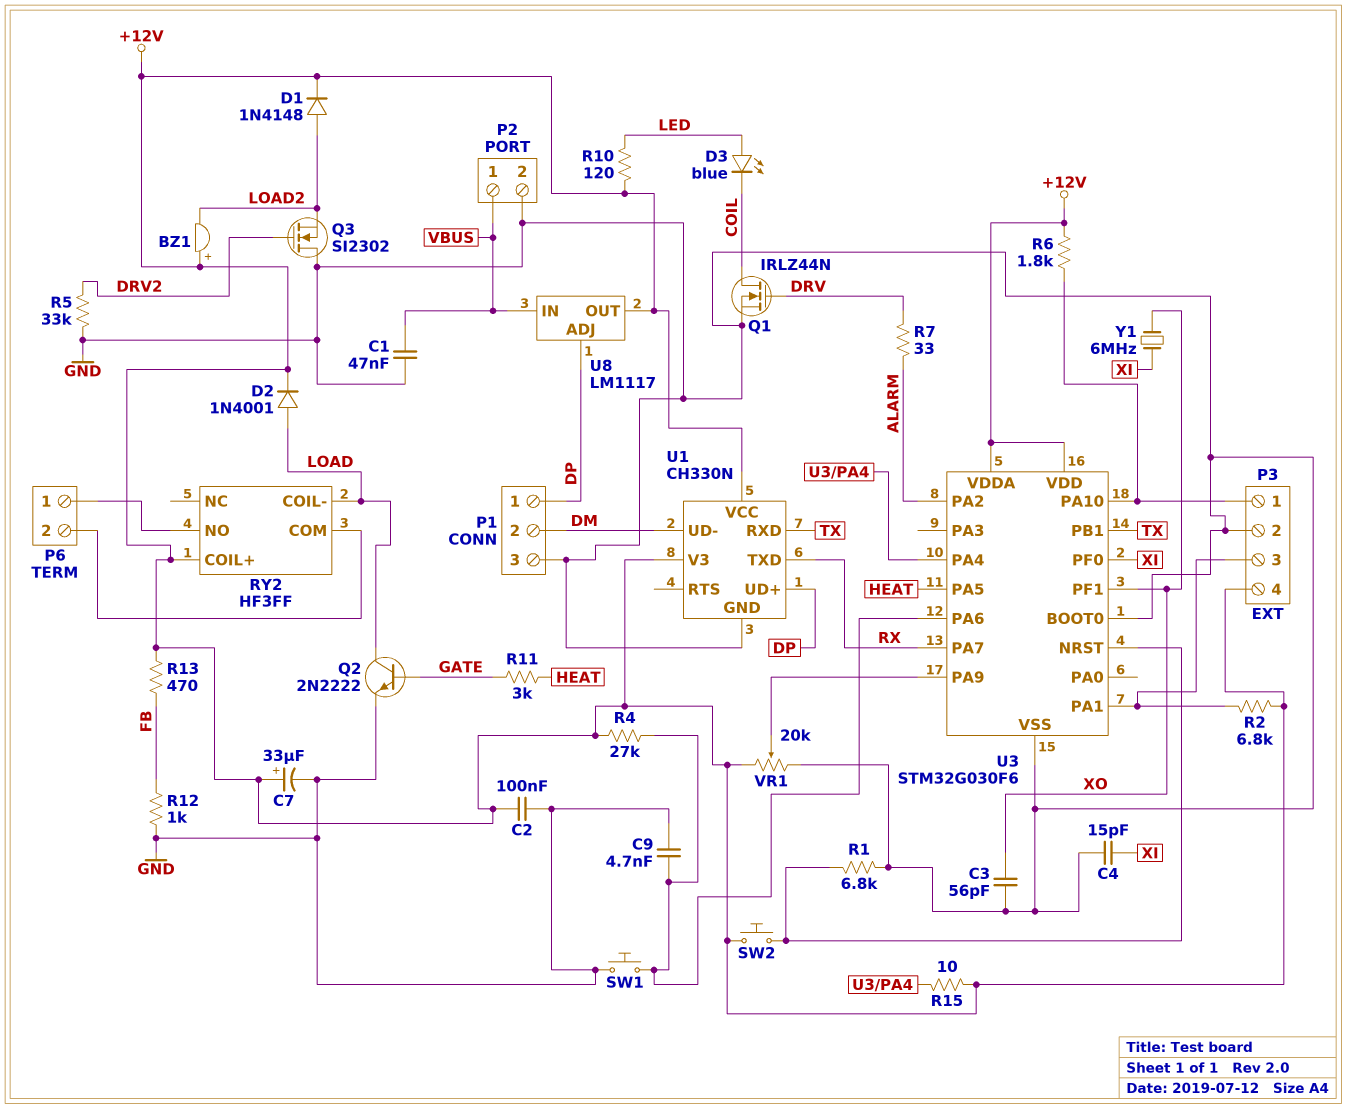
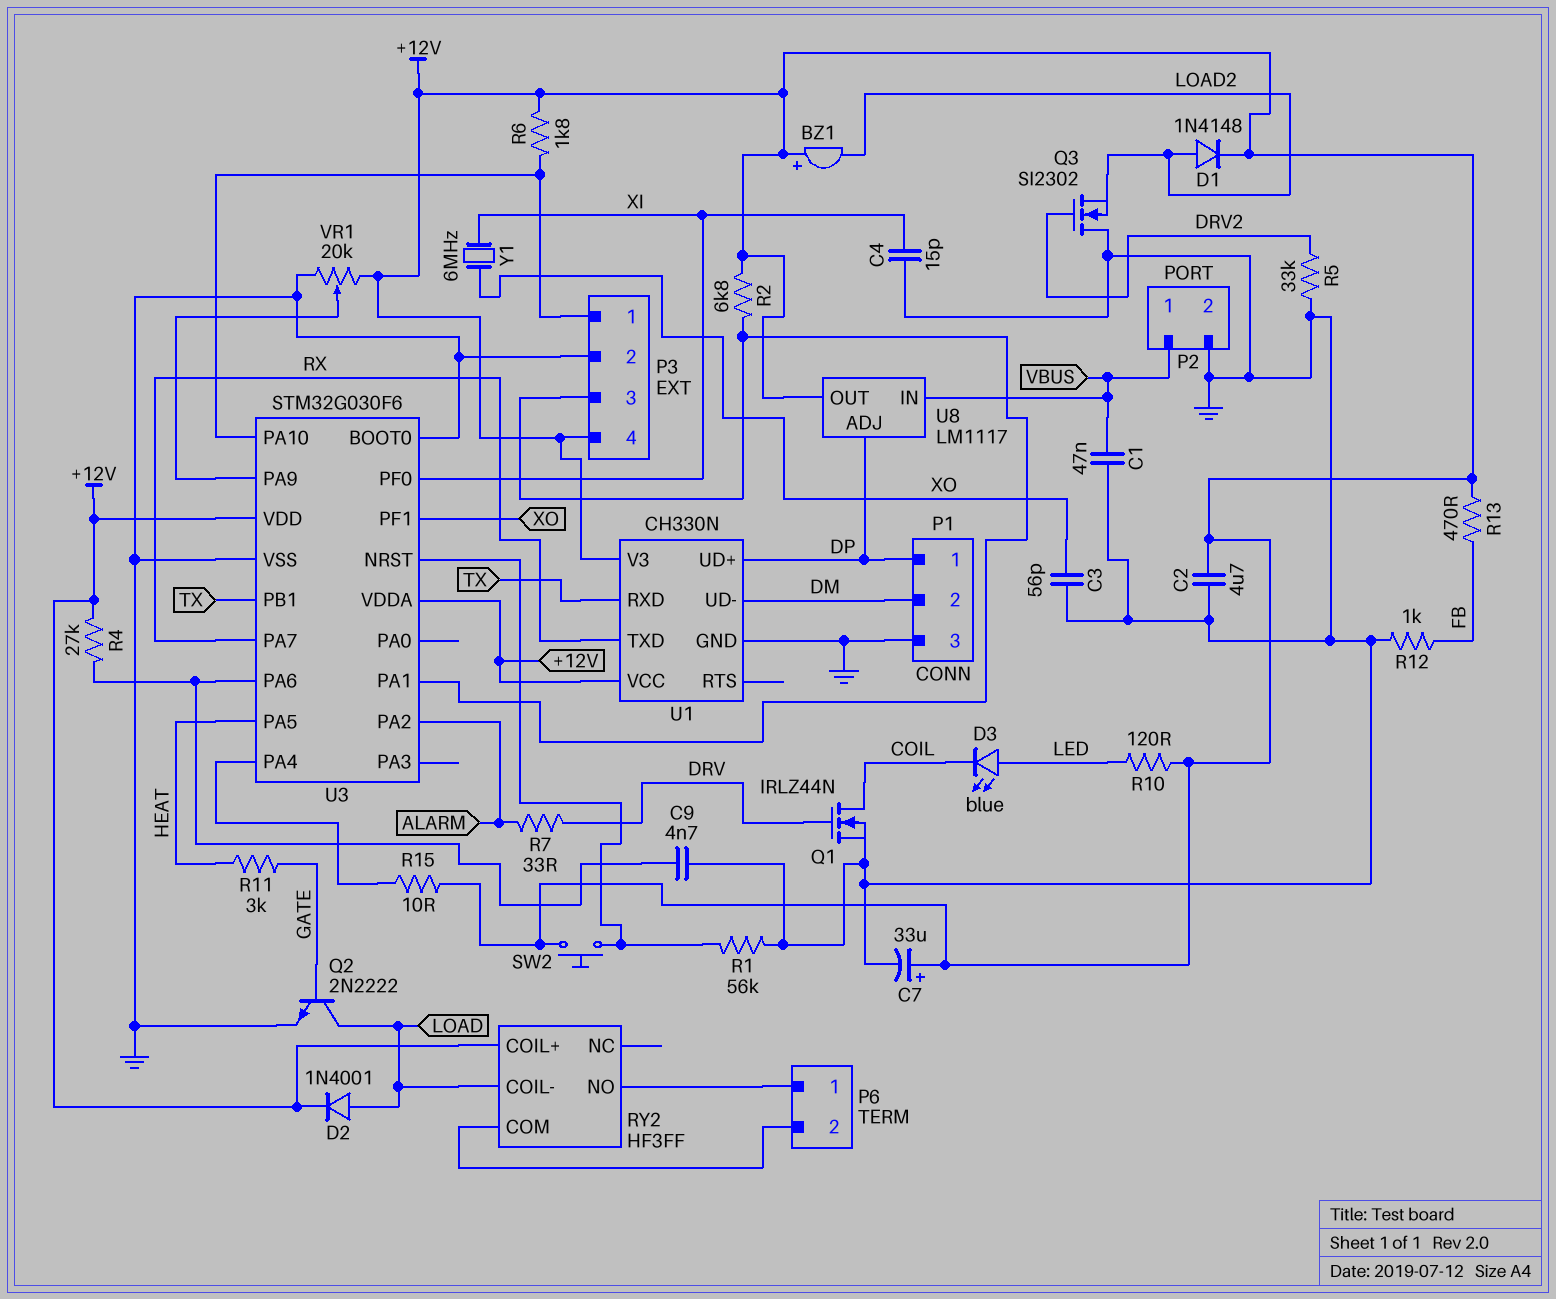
C2: 100nF (+12V, GND) -> 4.7uF (+12V, GND)
R1: 6.8k (GND, U3/NRST) -> 56k (GND, U3/NRST)
SW1: button (GND, U3/PA6) -> none

